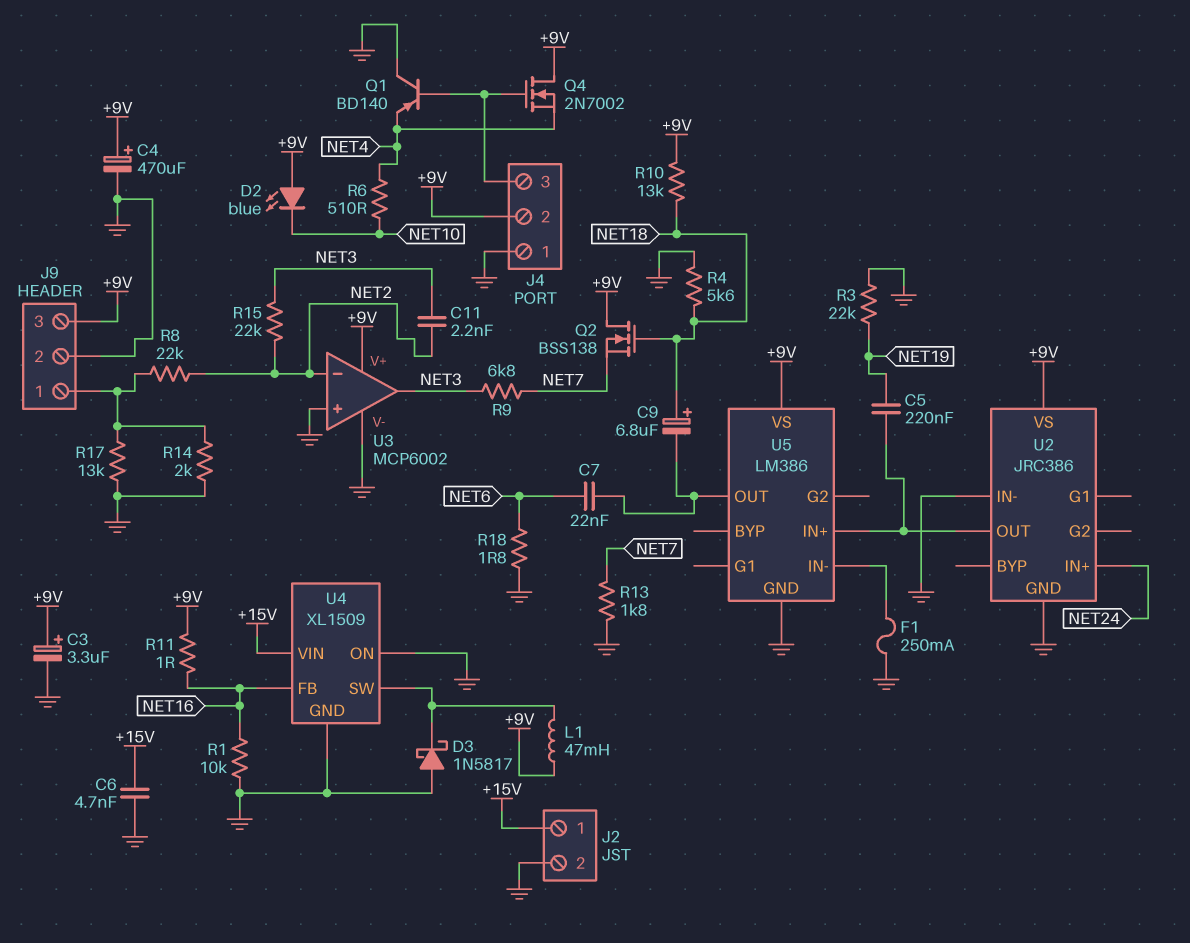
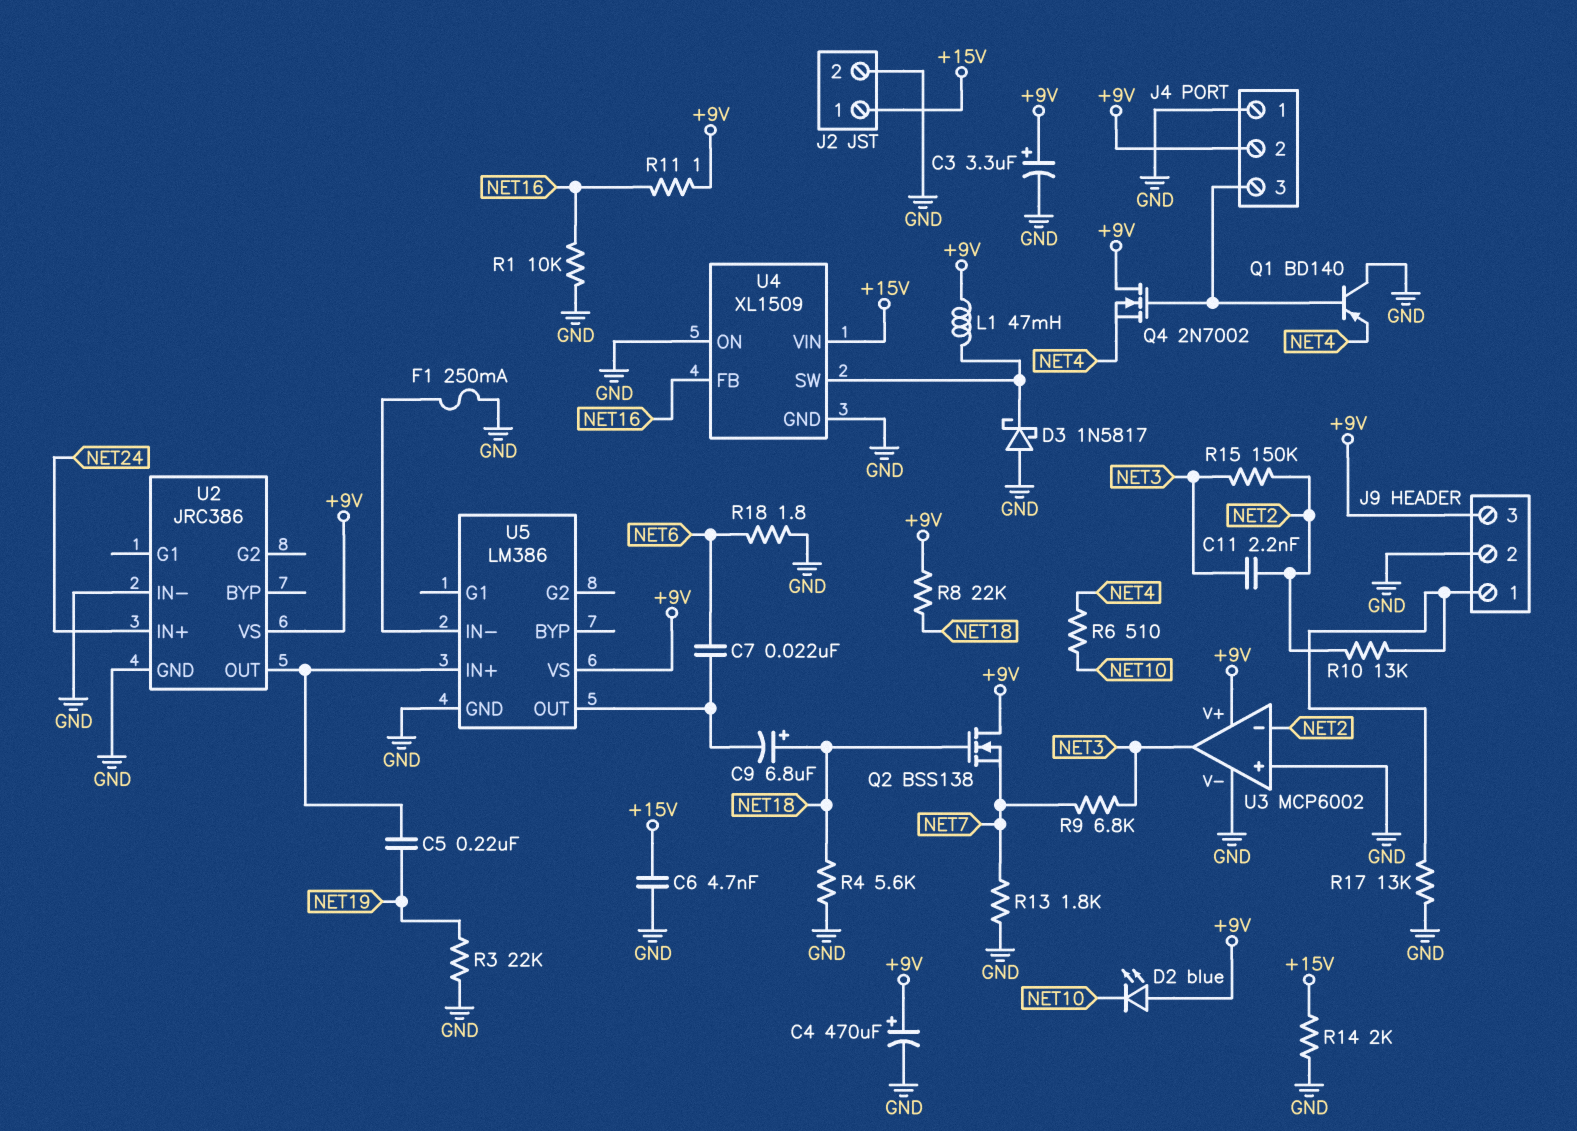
R8: 22k (J9/1, NET2) -> 22k (+9V, NET18)
R10: 13k (+9V, NET18) -> 13k (J9/1, NET2)
R14: 2k (GND, J9/1) -> 2k (+15V, GND)
R15: 22k (NET2, NET3) -> 150k (NET2, NET3)

